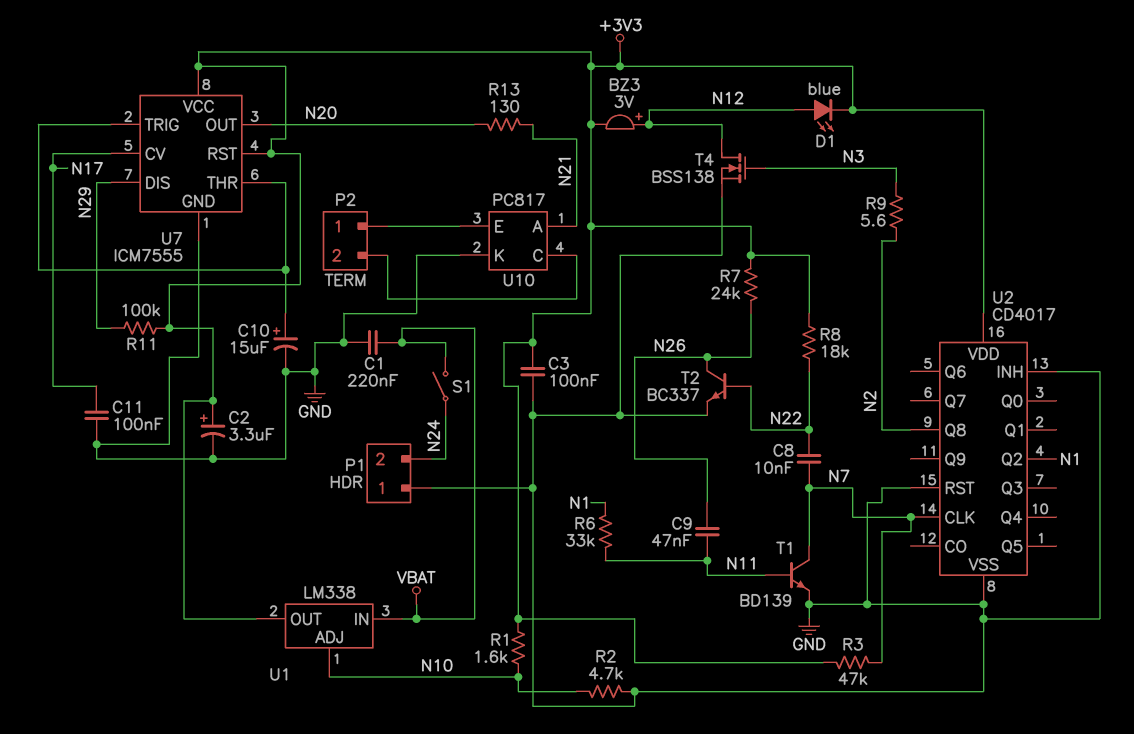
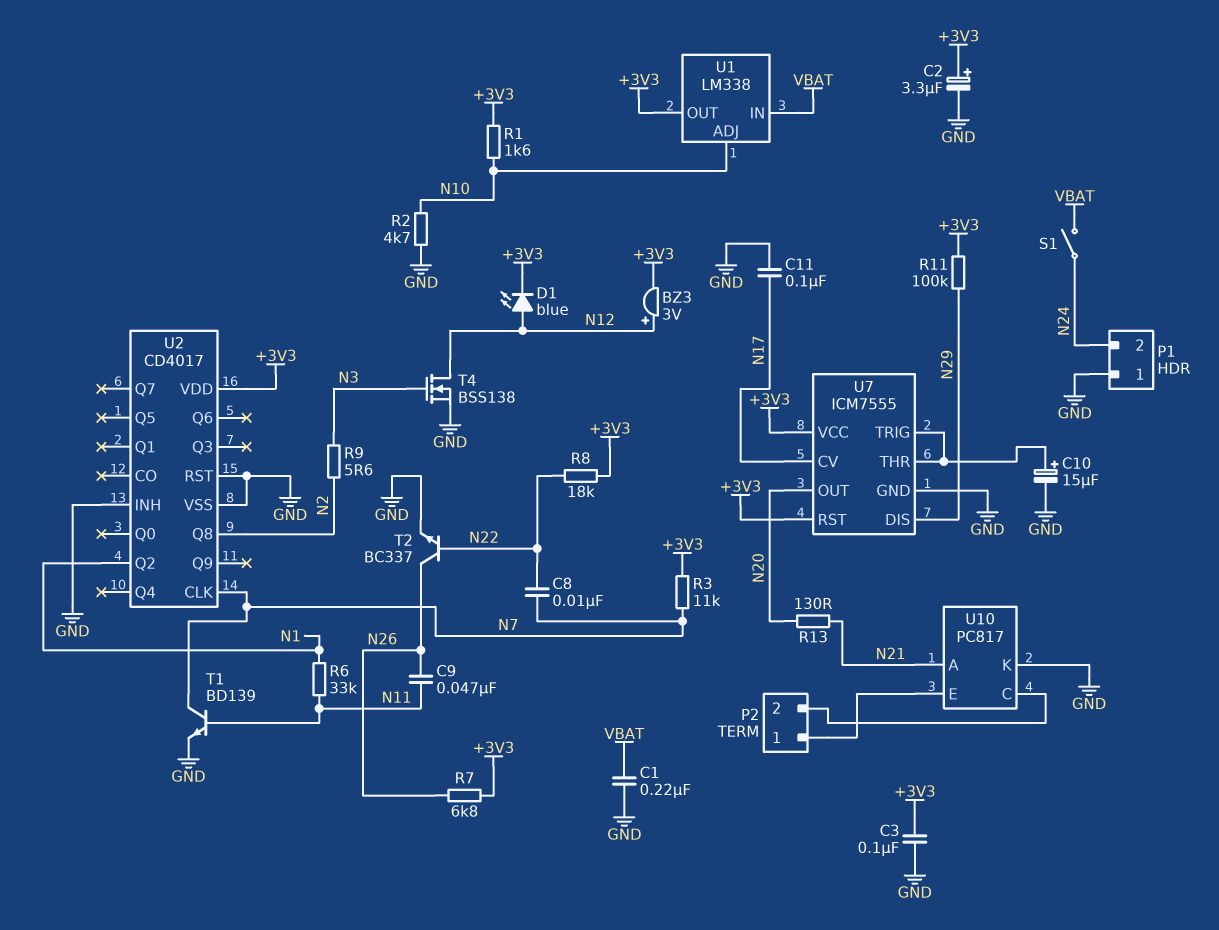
R3: 47k (+3V3, N7) -> 11k (+3V3, N7)
R7: 24k (+3V3, N26) -> 6.8k (+3V3, N26)

